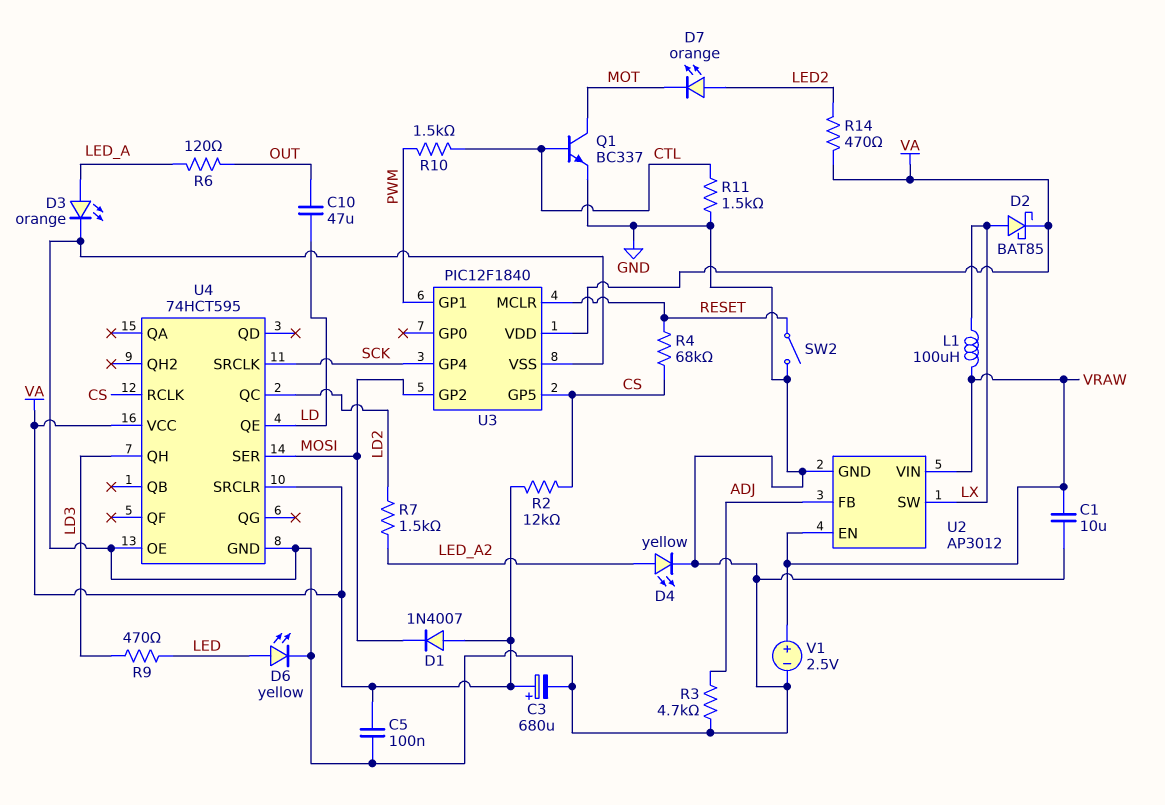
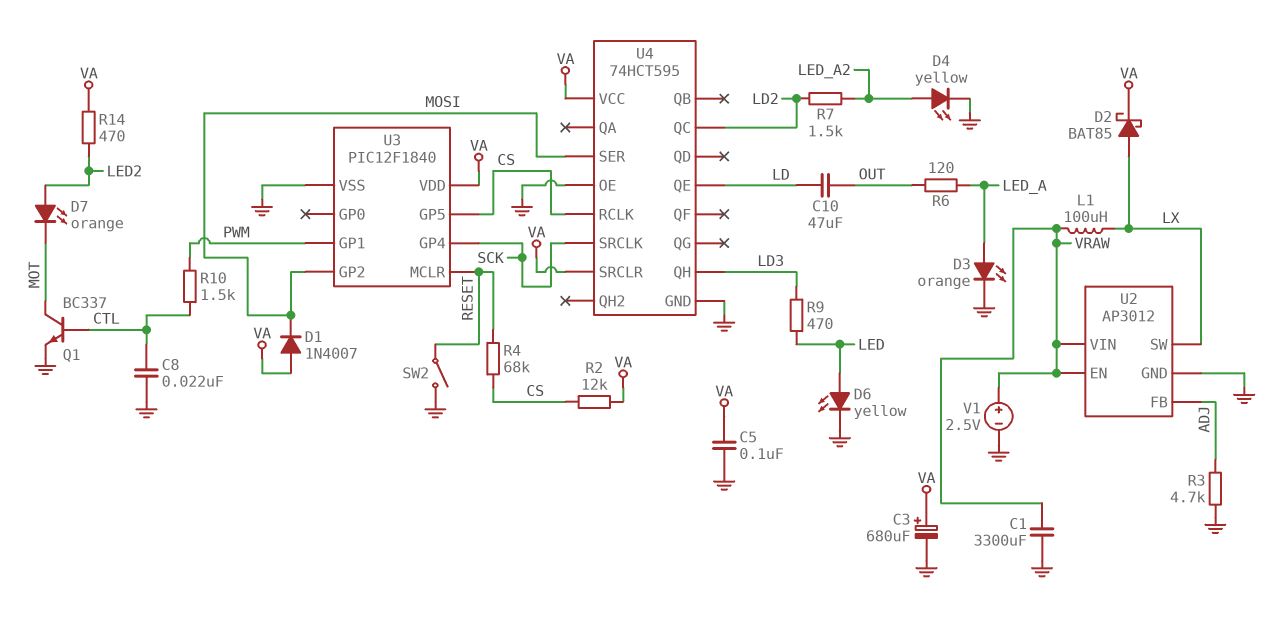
C1: 10uF (GND, VRAW) -> 3300uF (GND, VRAW)
C8: none -> 22nF (CTL, GND)
R11: 1.5k (CTL, GND) -> none

